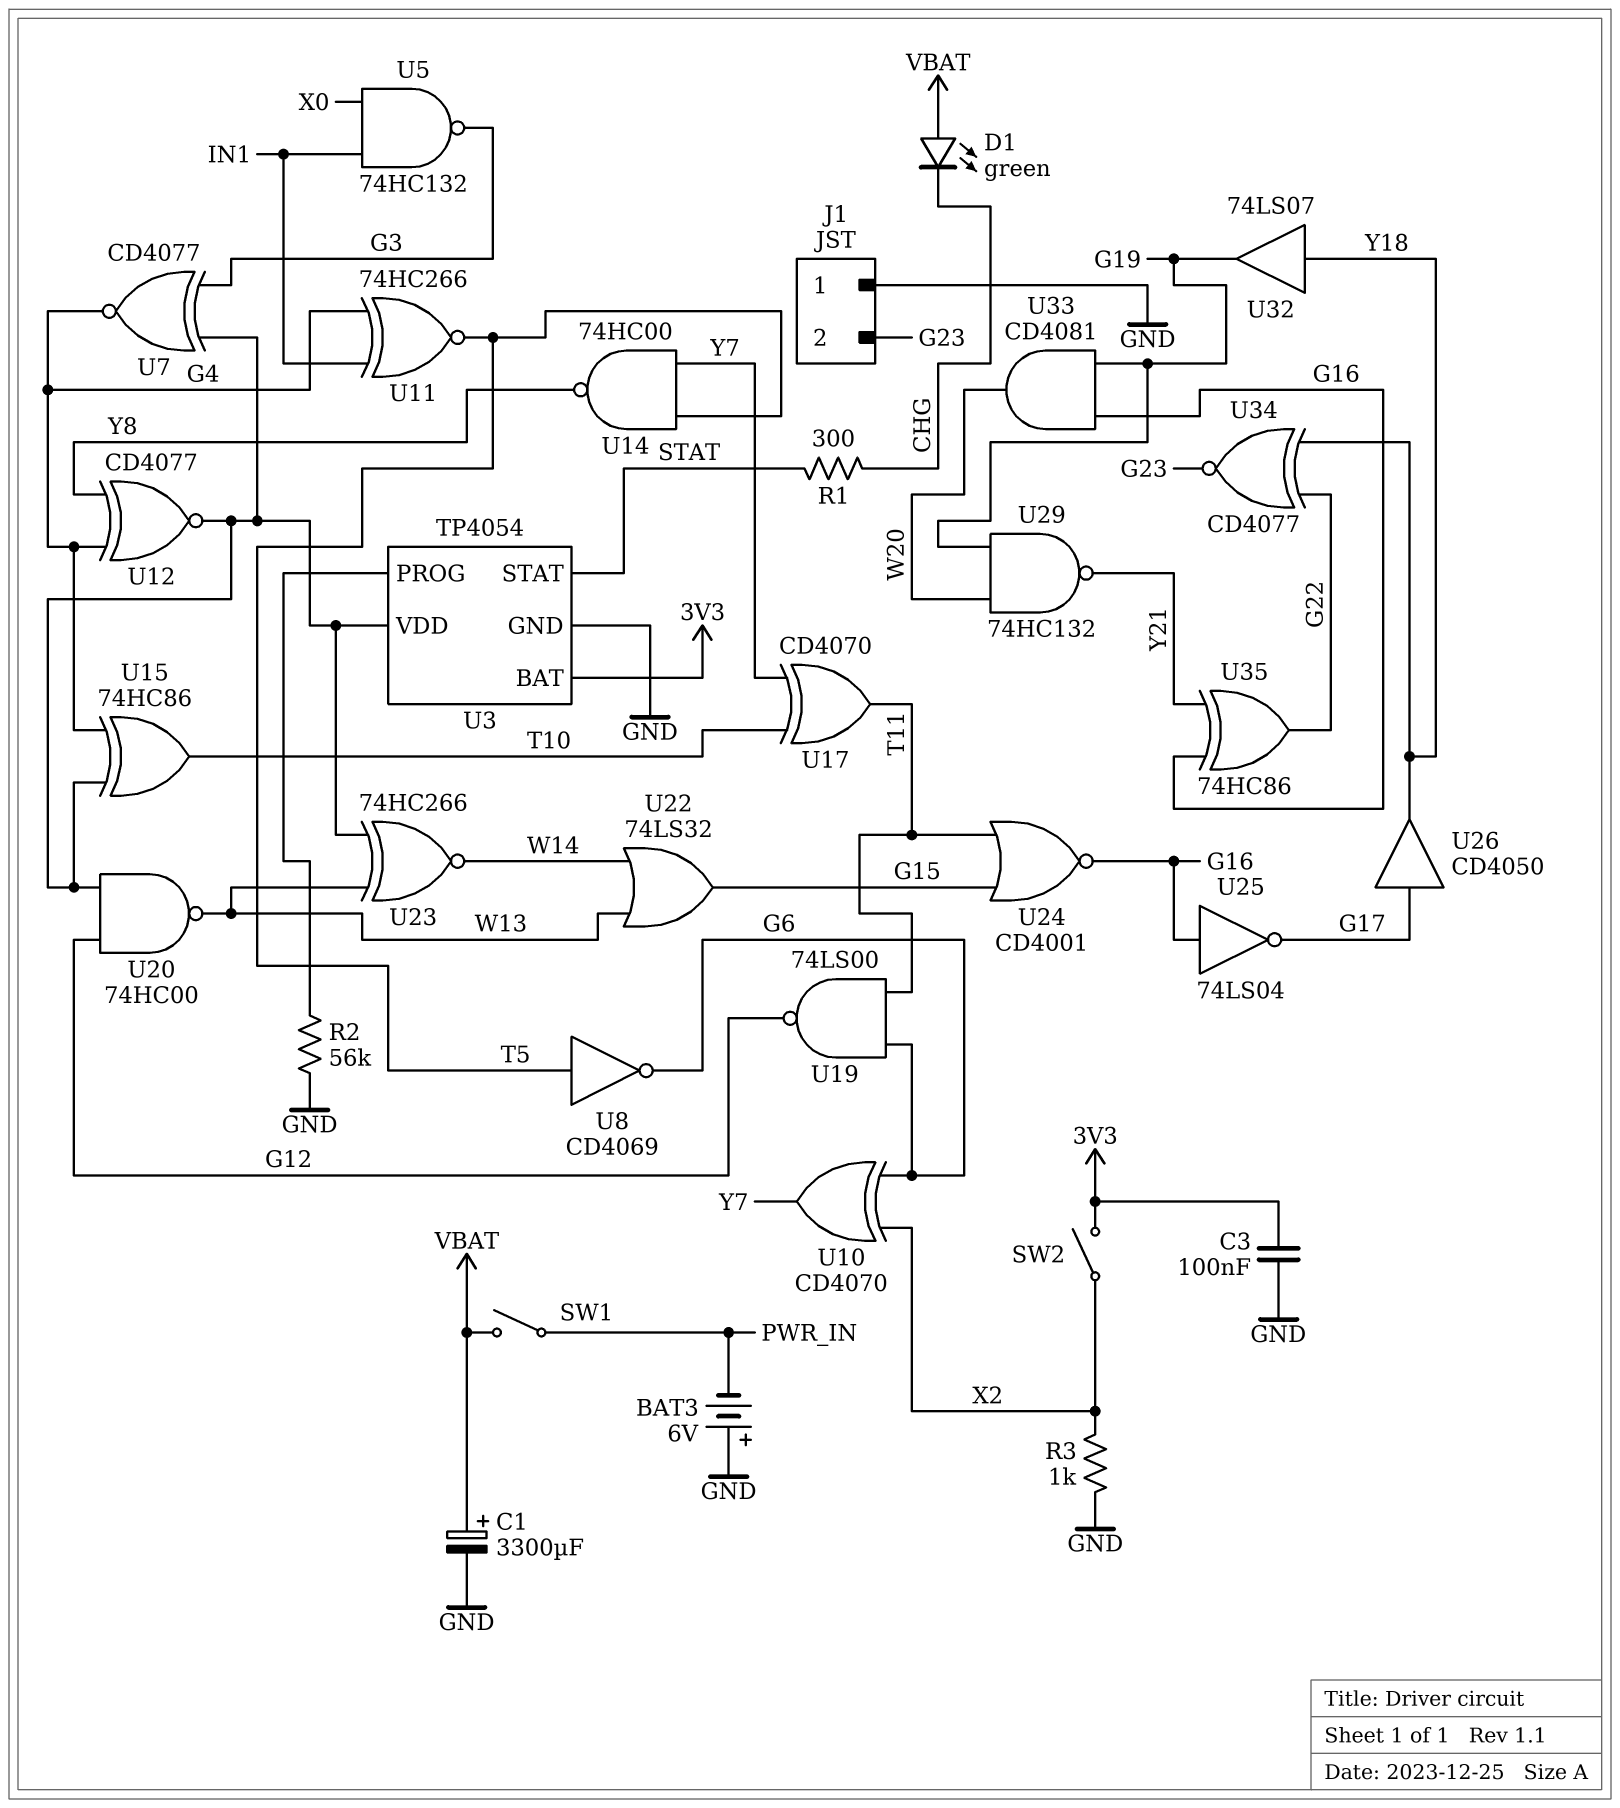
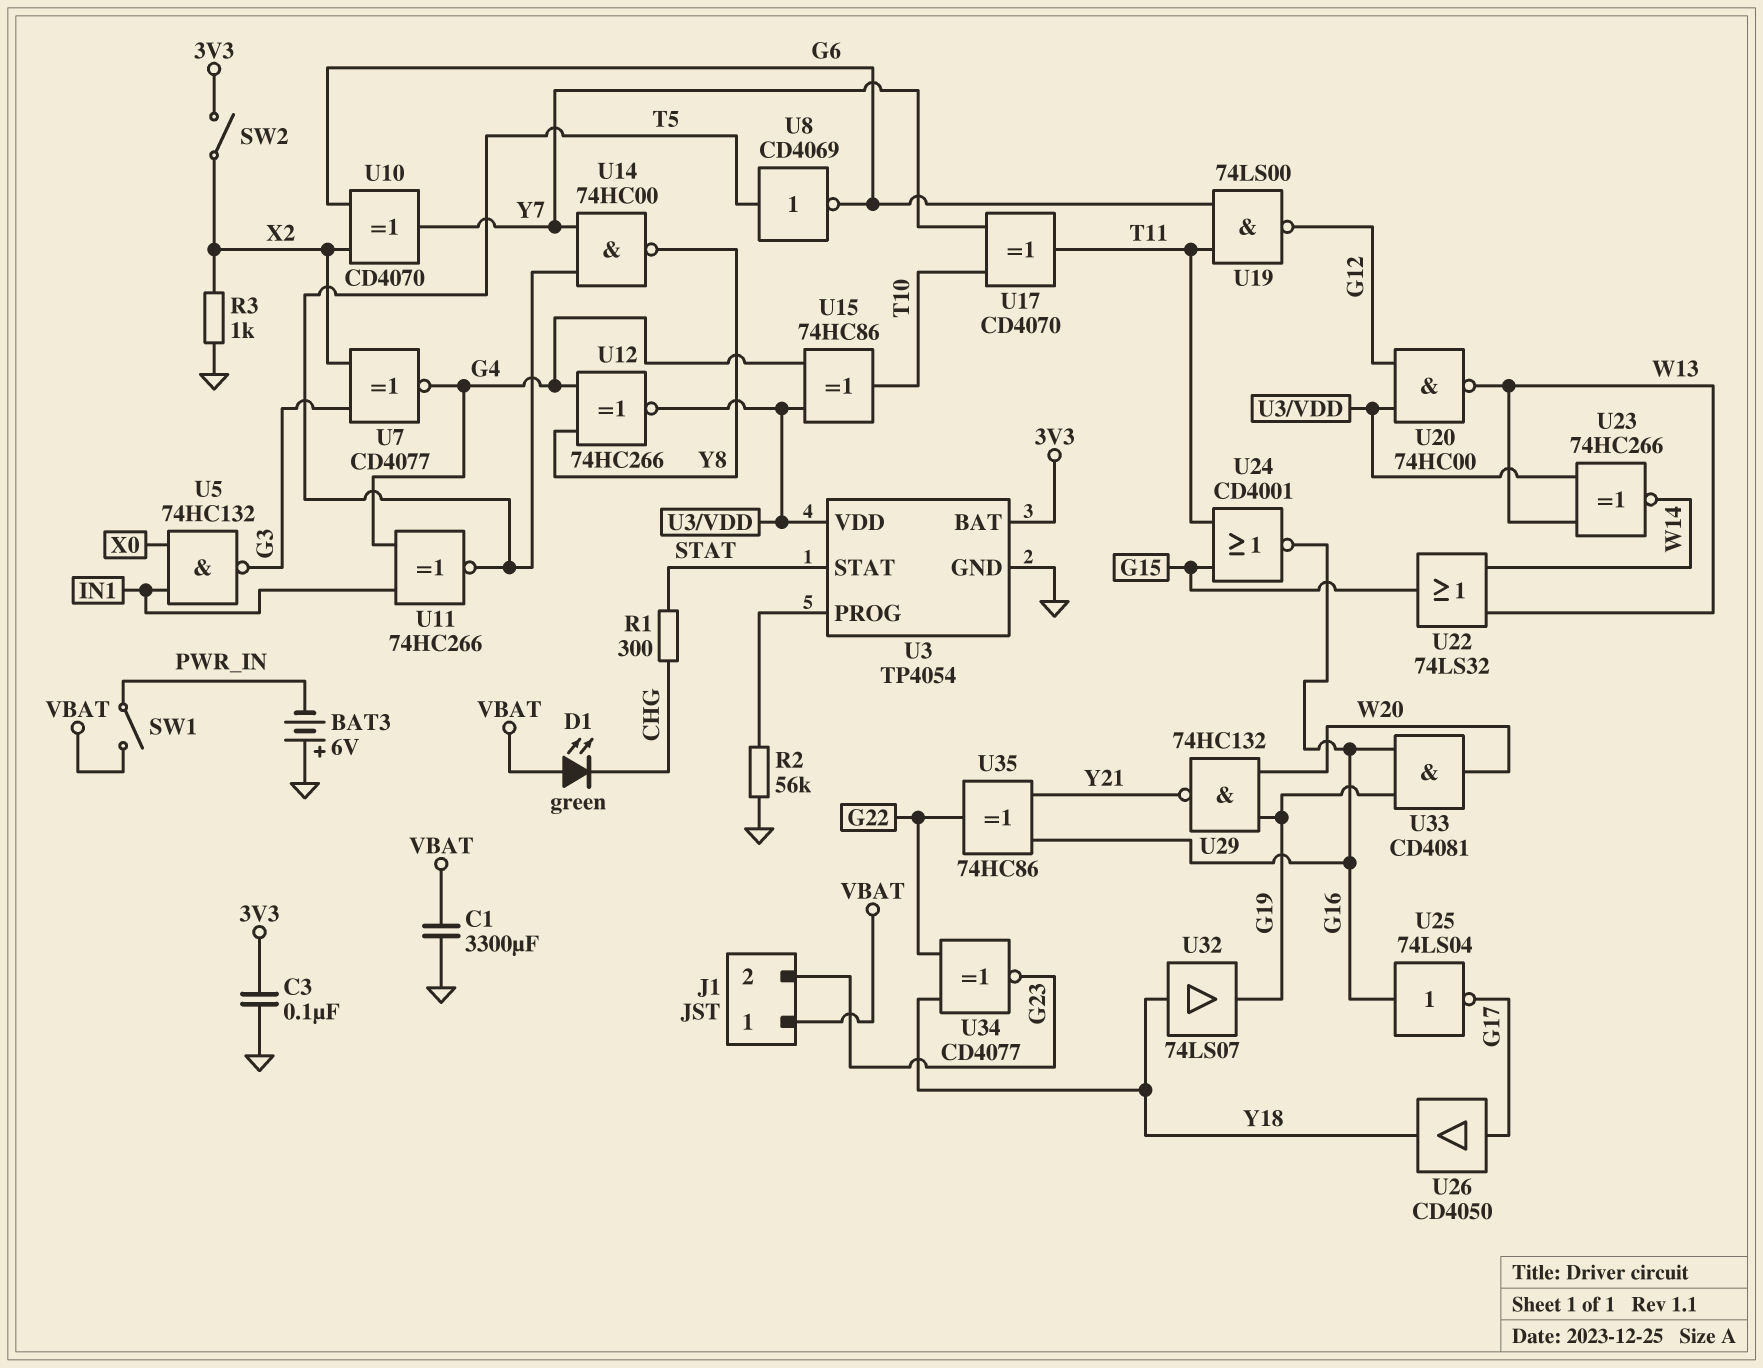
C1: 3300uF (plus VBAT, minus GND) -> 3300uF (GND, VBAT)
J1 pin 1: GND -> VBAT
U7: XNOR CD4077 (in G3, in U3/VDD, out G4) -> XNOR CD4077 (in G3, in X2, out G4)
U12: XNOR CD4077 (in G4, in Y8, out U3/VDD) -> XNOR 74HC266 (in G4, in Y8, out U3/VDD)

